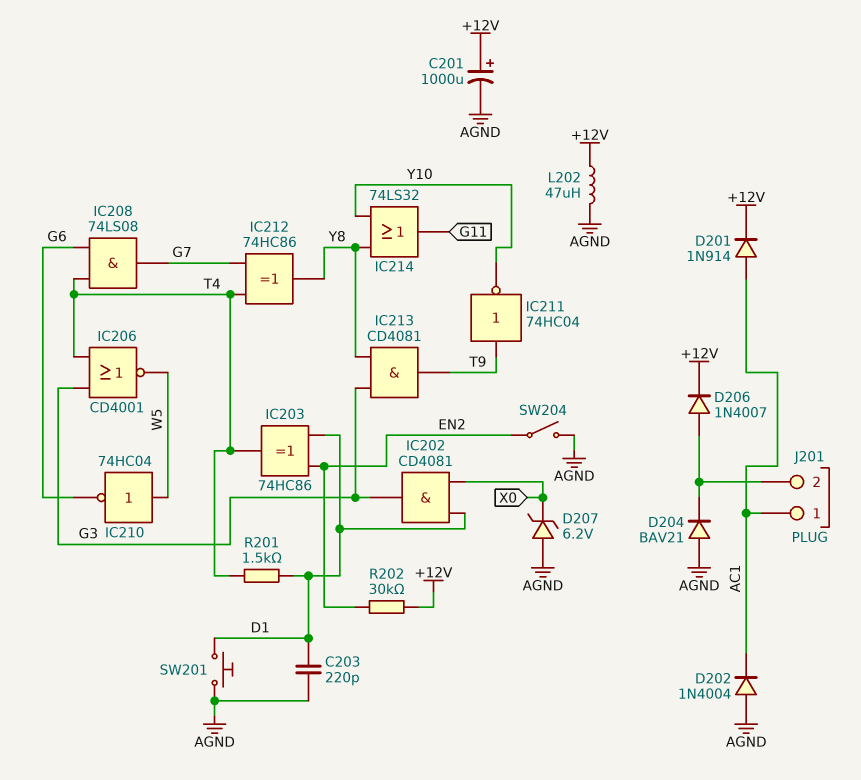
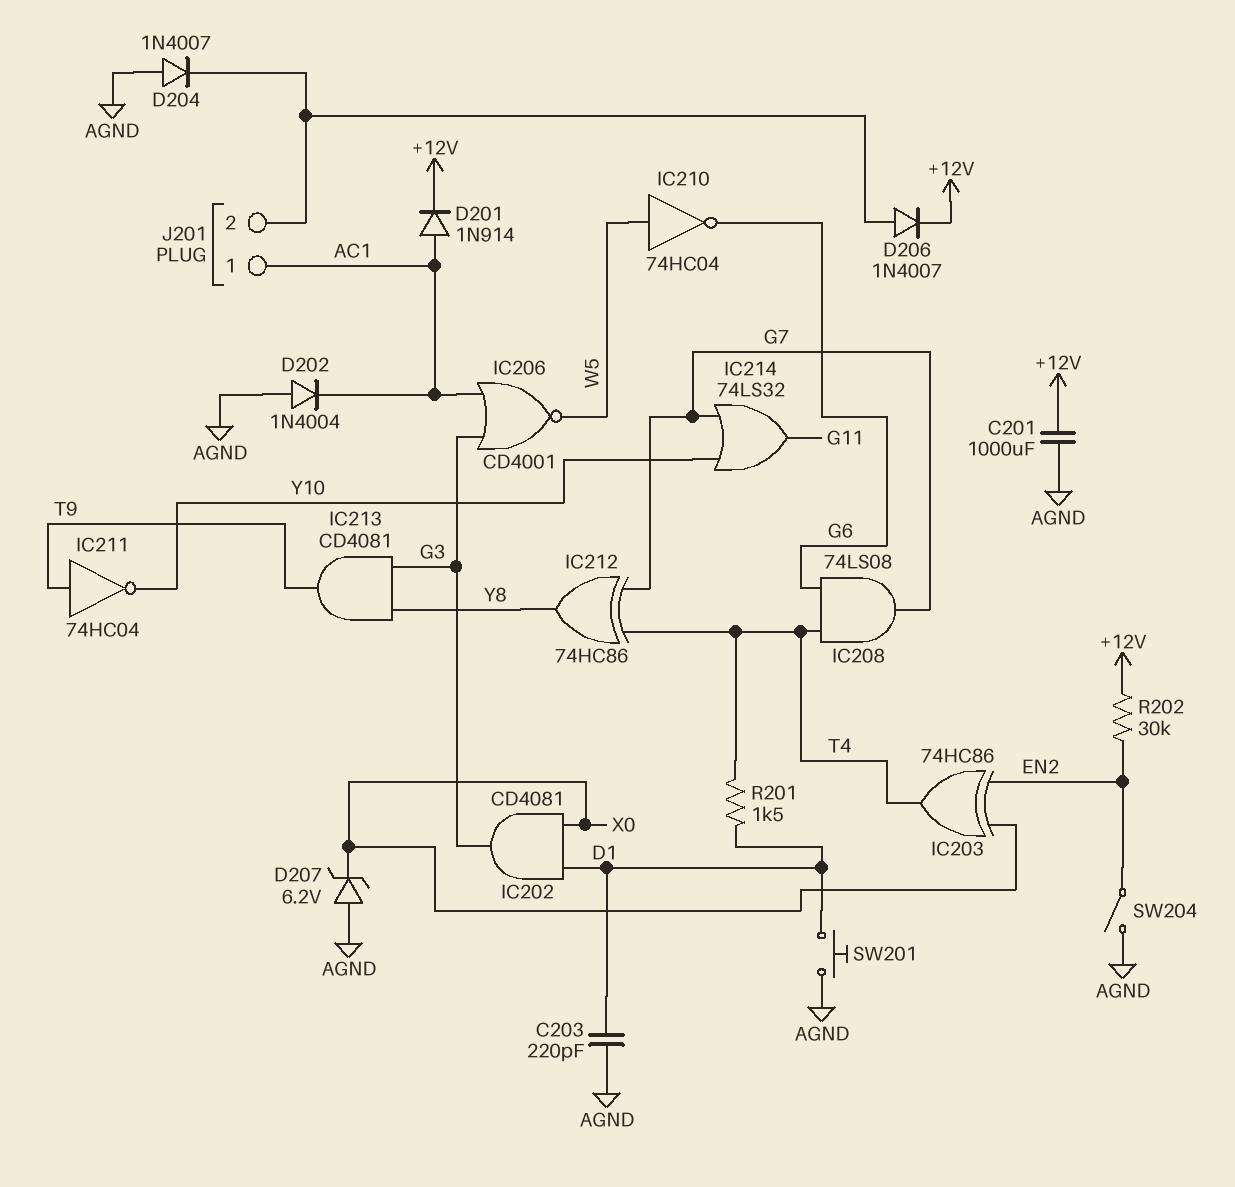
C201: 1000uF (plus +12V, minus AGND) -> 1000uF (+12V, AGND)
D204: diode BAV21 (A AGND, K J201/2) -> diode 1N4007 (A AGND, K J201/2)
IC203: XOR 74HC86 (in D1, in EN2, out T4) -> XOR 74HC86 (in EN2, in X0, out T4)
IC206: NOR CD4001 (in G3, in T4, out W5) -> NOR CD4001 (in AC1, in G3, out W5)
IC214: OR 74LS32 (in Y8, in Y10, out G11) -> OR 74LS32 (in G7, in Y10, out G11)
L202: 47uH (+12V, AGND) -> none

